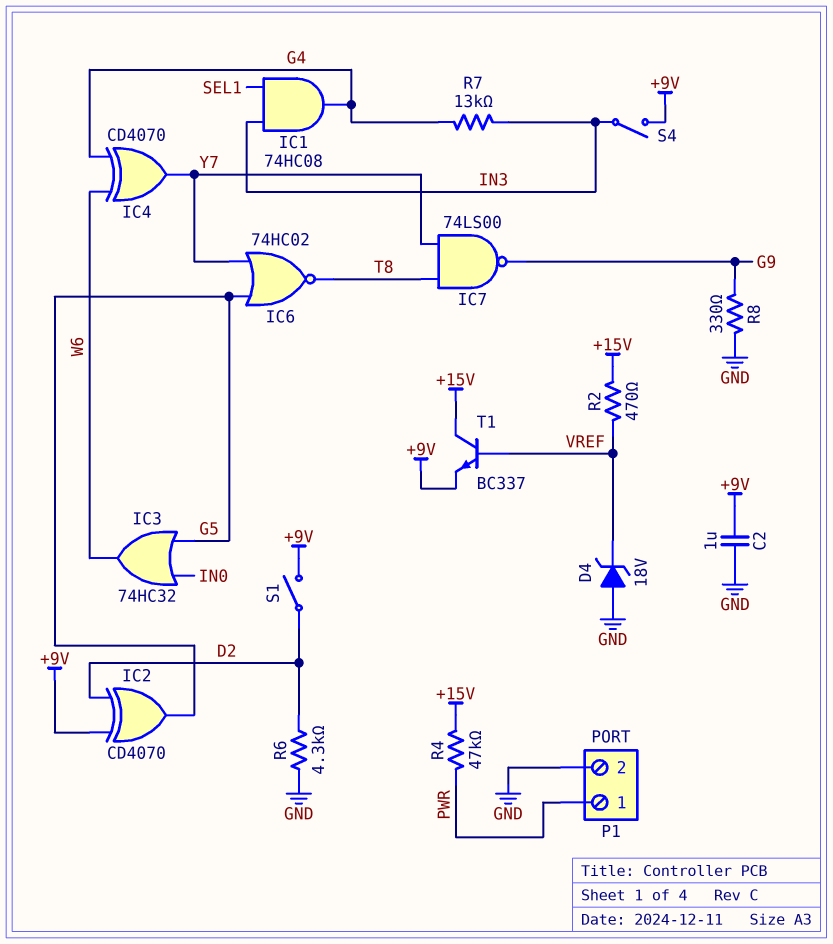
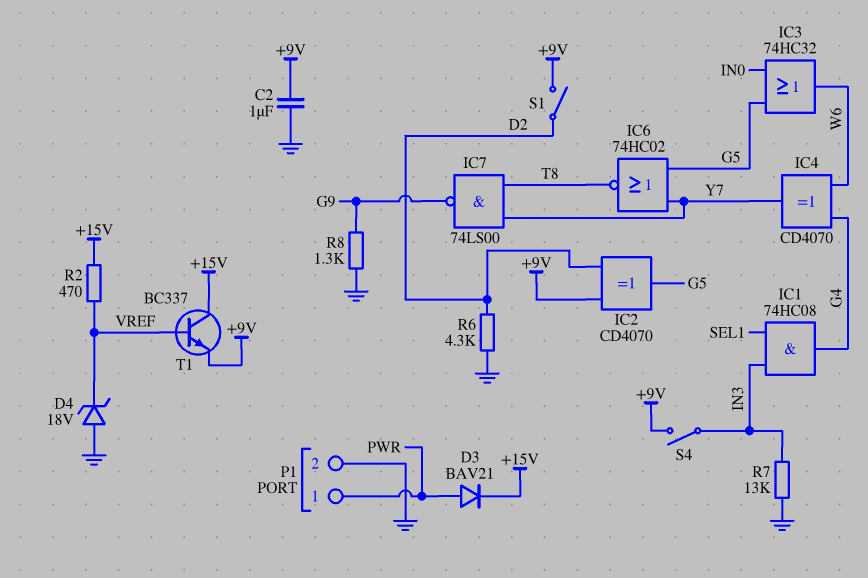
D3: none -> diode BAV21 (A PWR, K +15V)
R4: 47k (+15V, PWR) -> none
R7: 13k (G4, IN3) -> 13k (GND, IN3)
R8: 330 (G9, GND) -> 1.3k (G9, GND)

